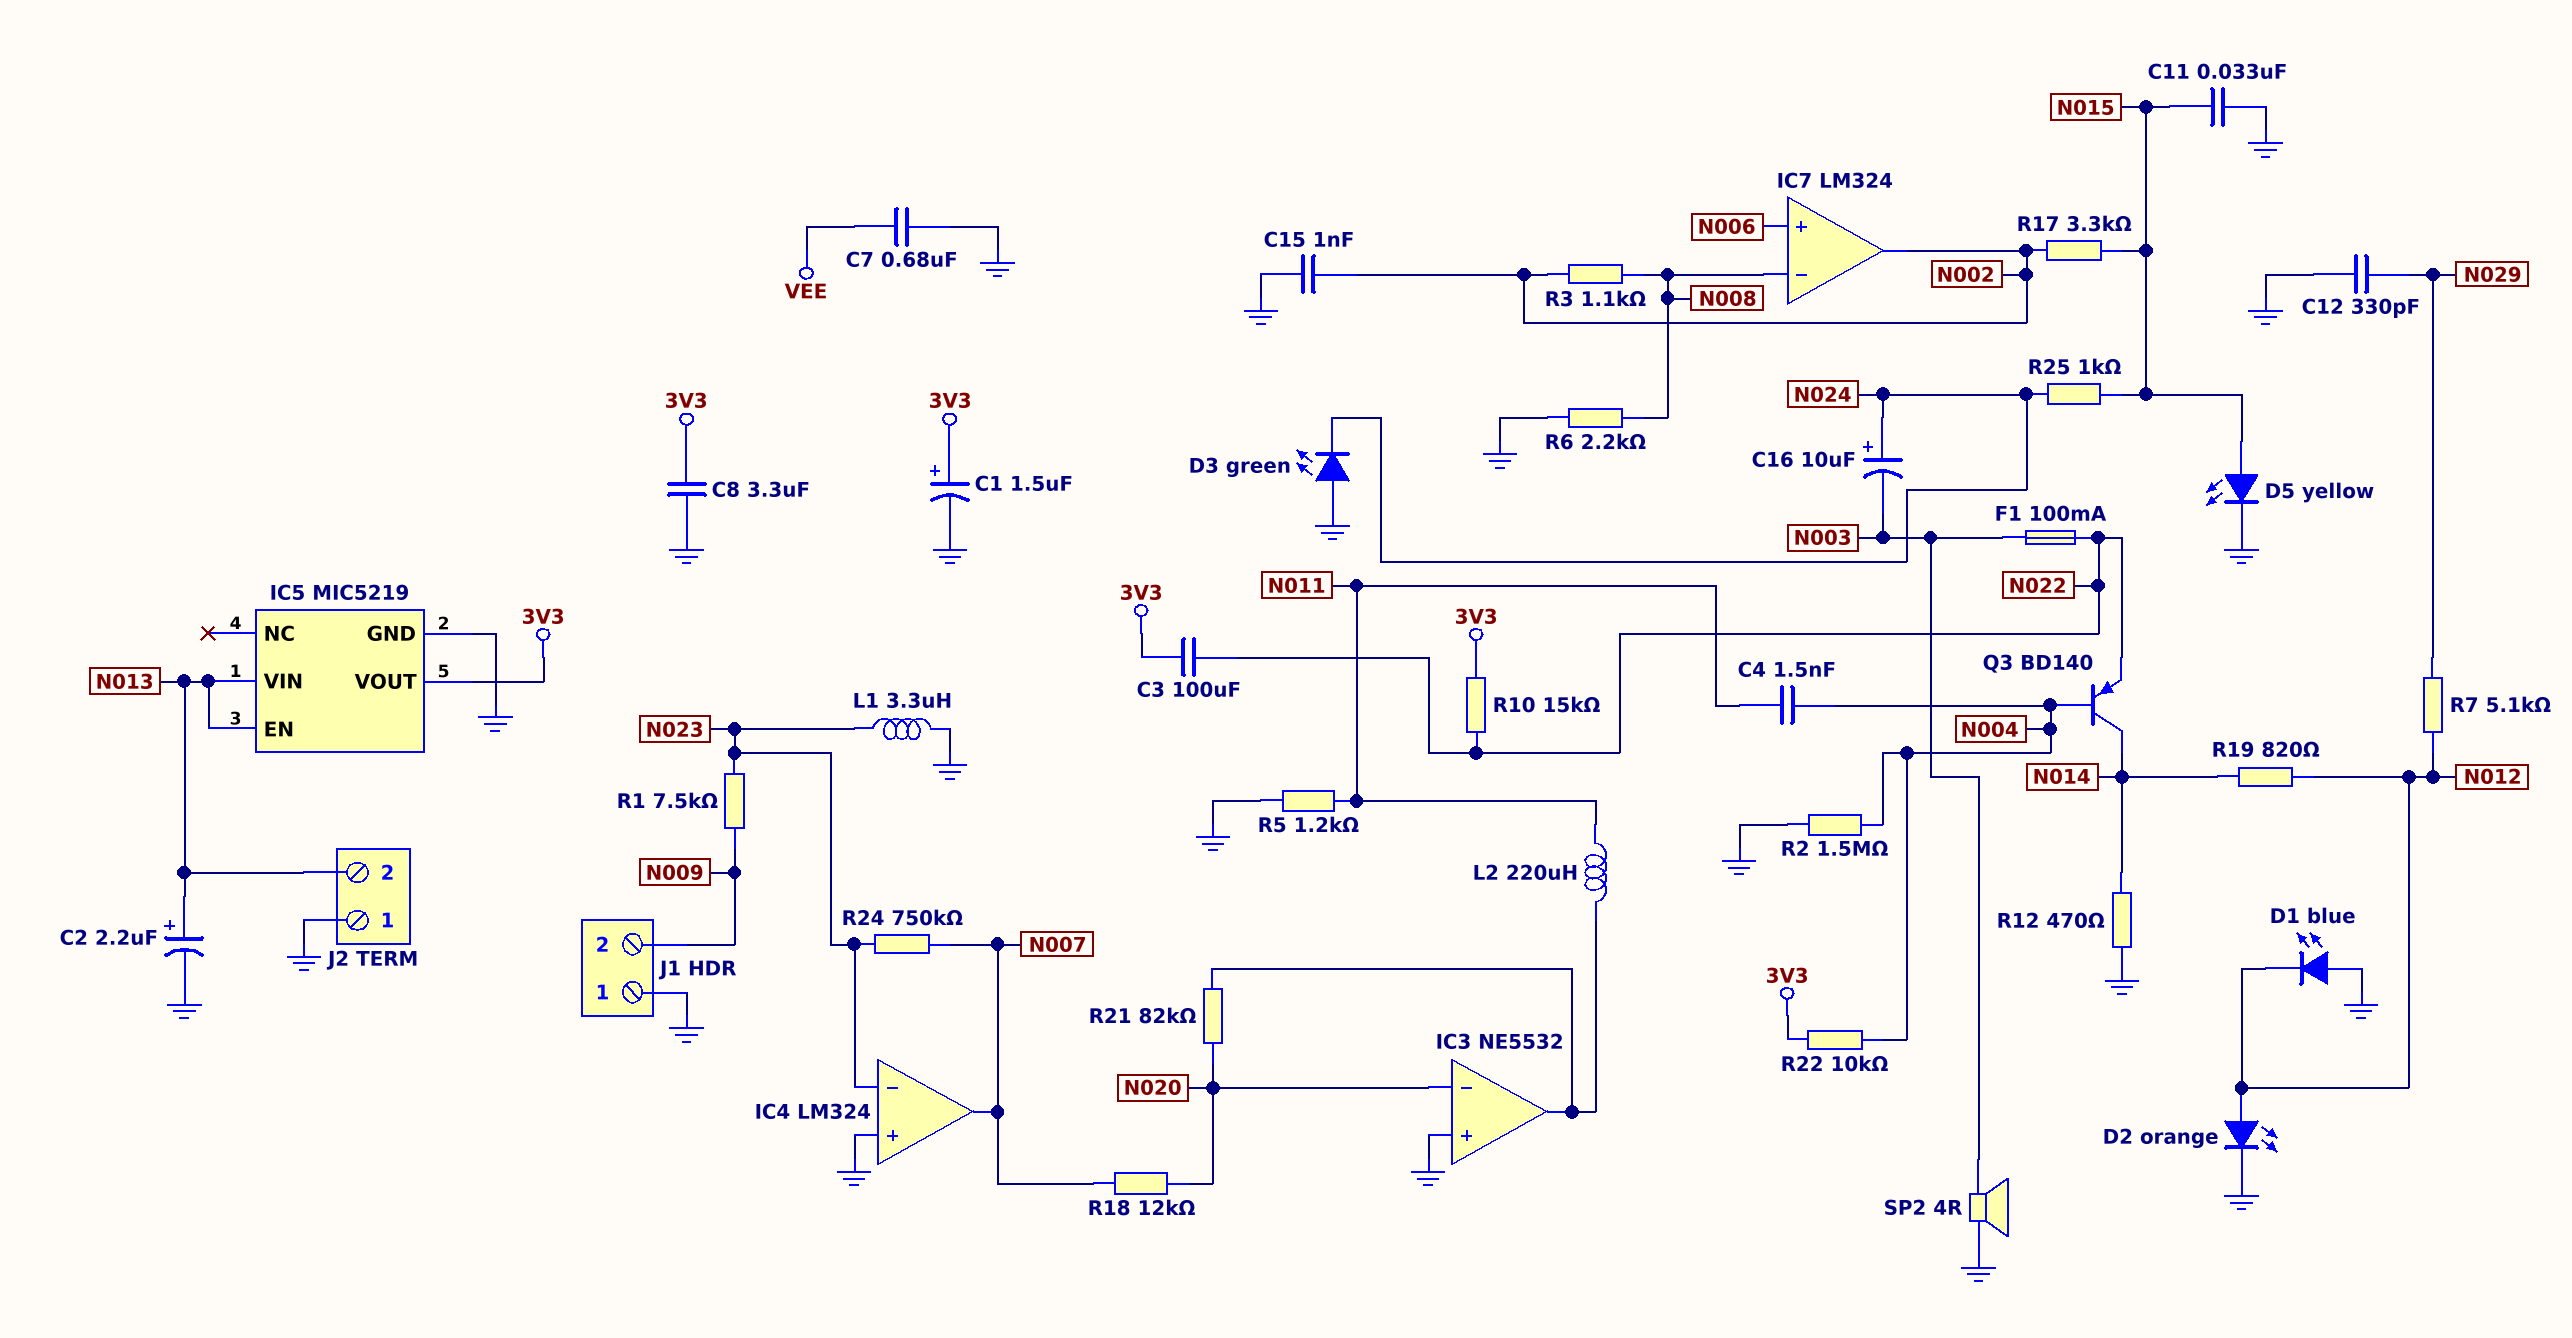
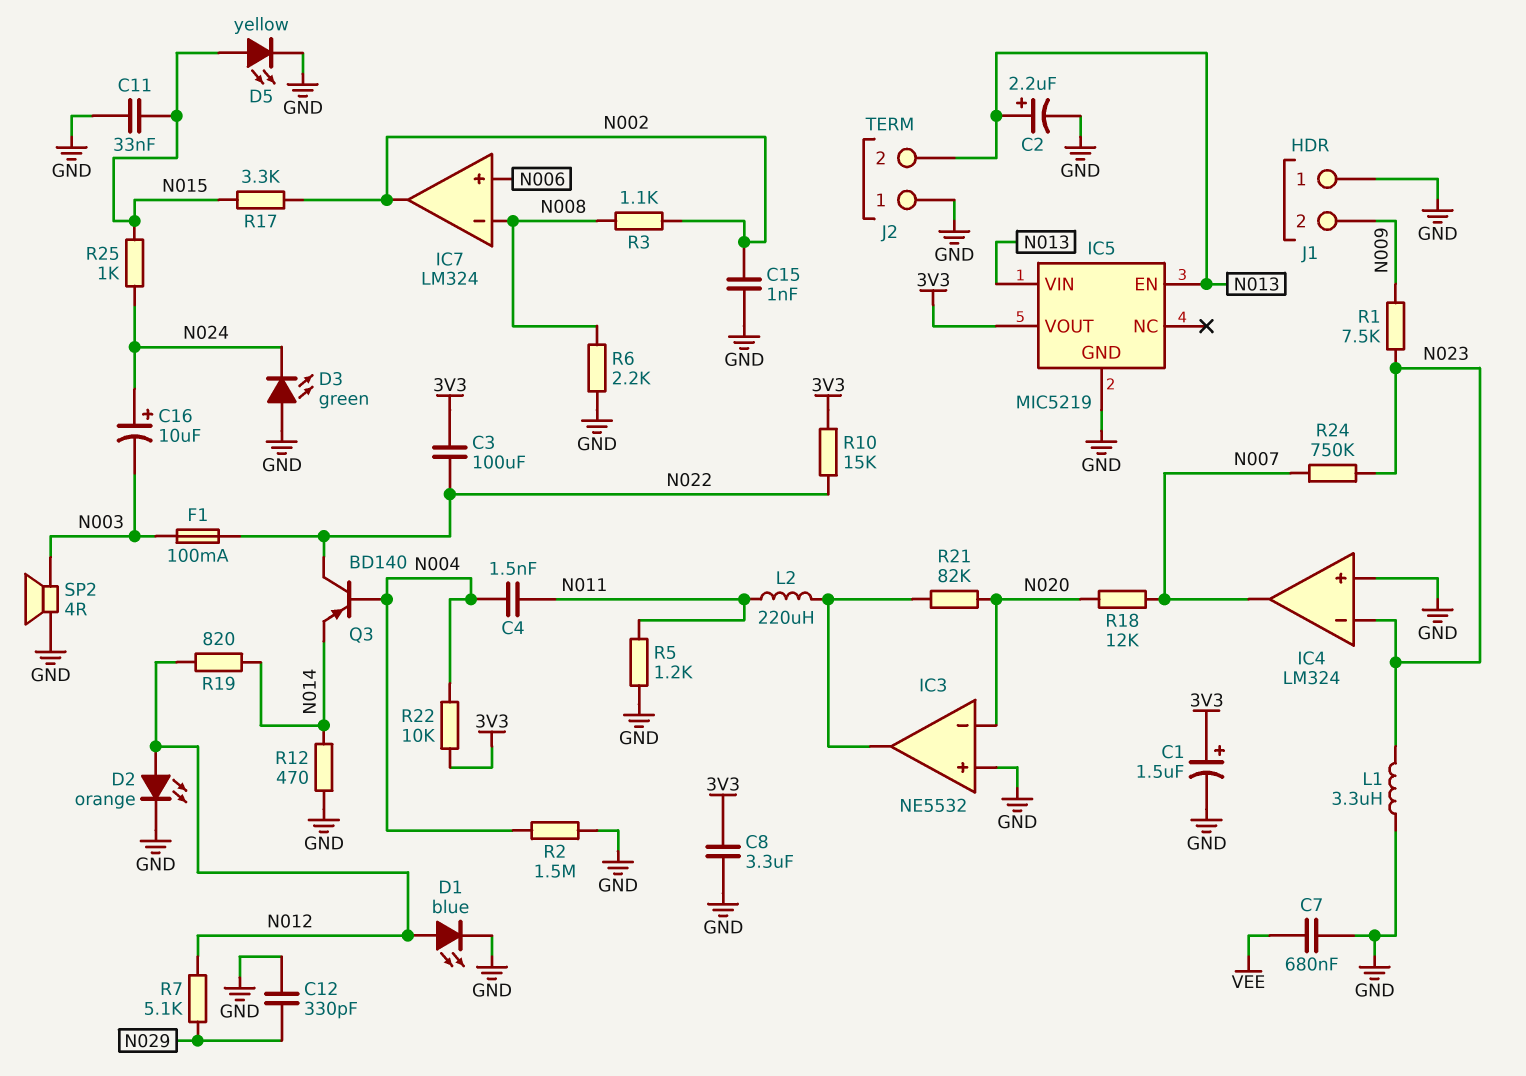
D1: LED blue (A GND, K N012) -> LED blue (A N012, K GND)
Q3: PNP BD140 (B N004, C N014, E N022) -> PNP BD140 (B N004, C N022, E N014)

